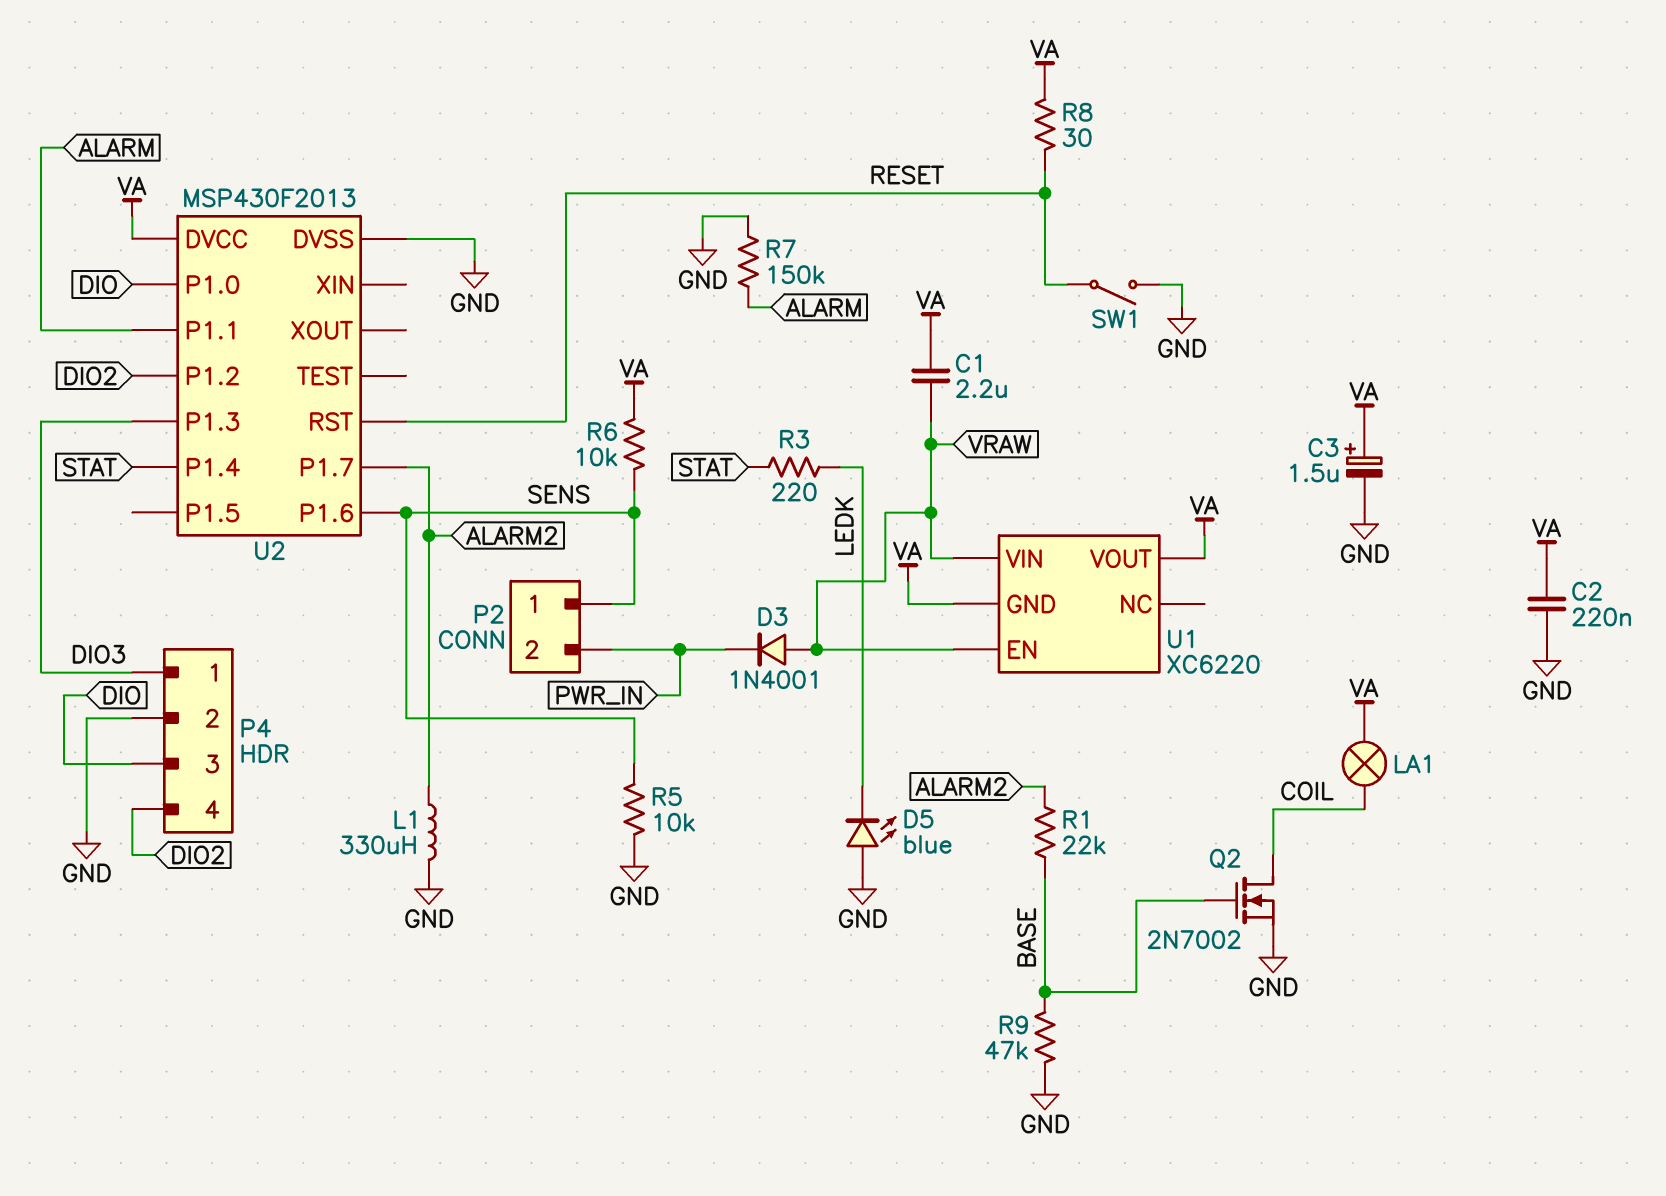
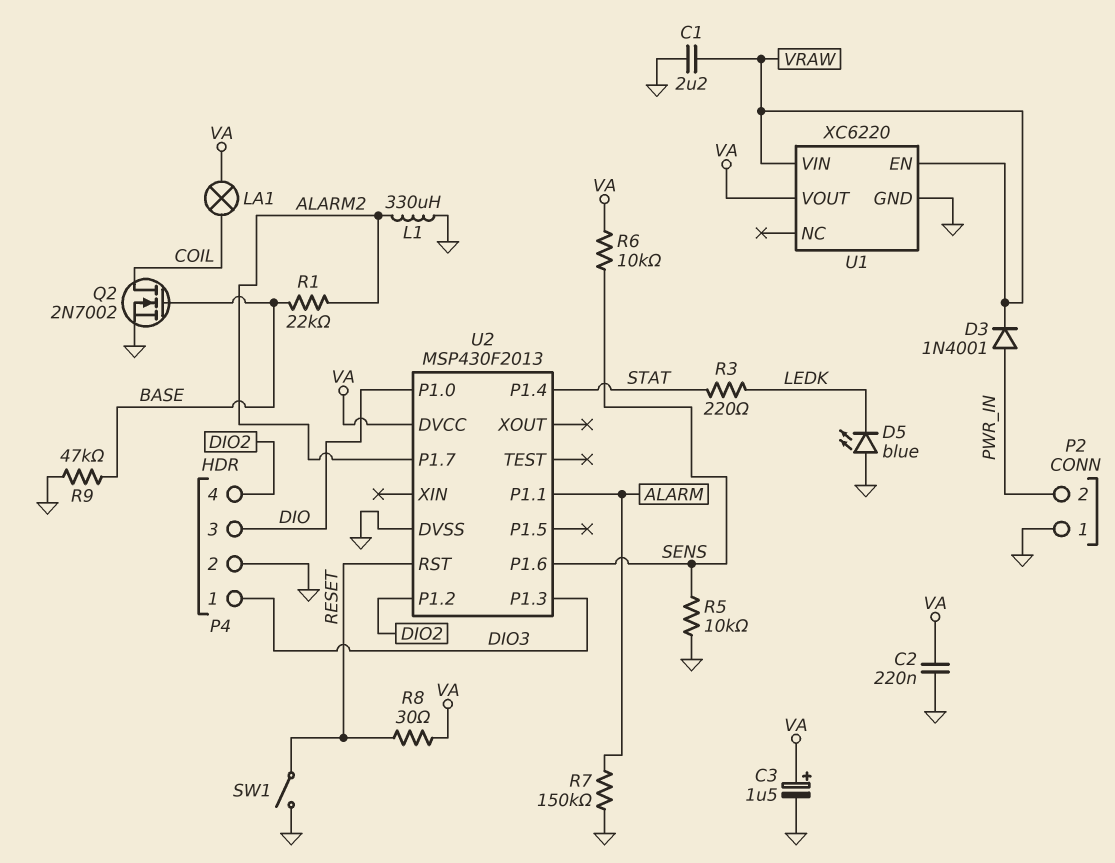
C1: 2.2uF (VA, VRAW) -> 2.2uF (GND, VRAW)
D3: diode 1N4001 (A VRAW, K PWR_IN) -> diode 1N4001 (A PWR_IN, K VRAW)
P2 pin 1: SENS -> GND
U1 pin GND: VA -> GND

